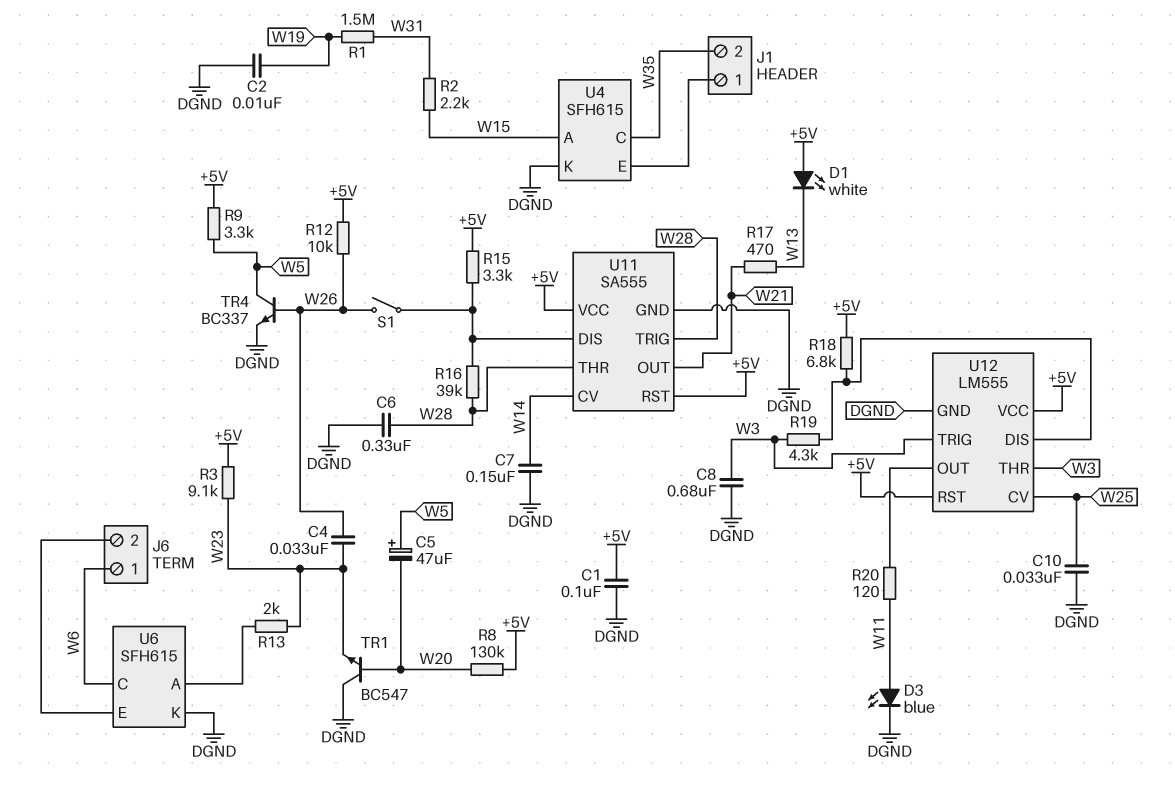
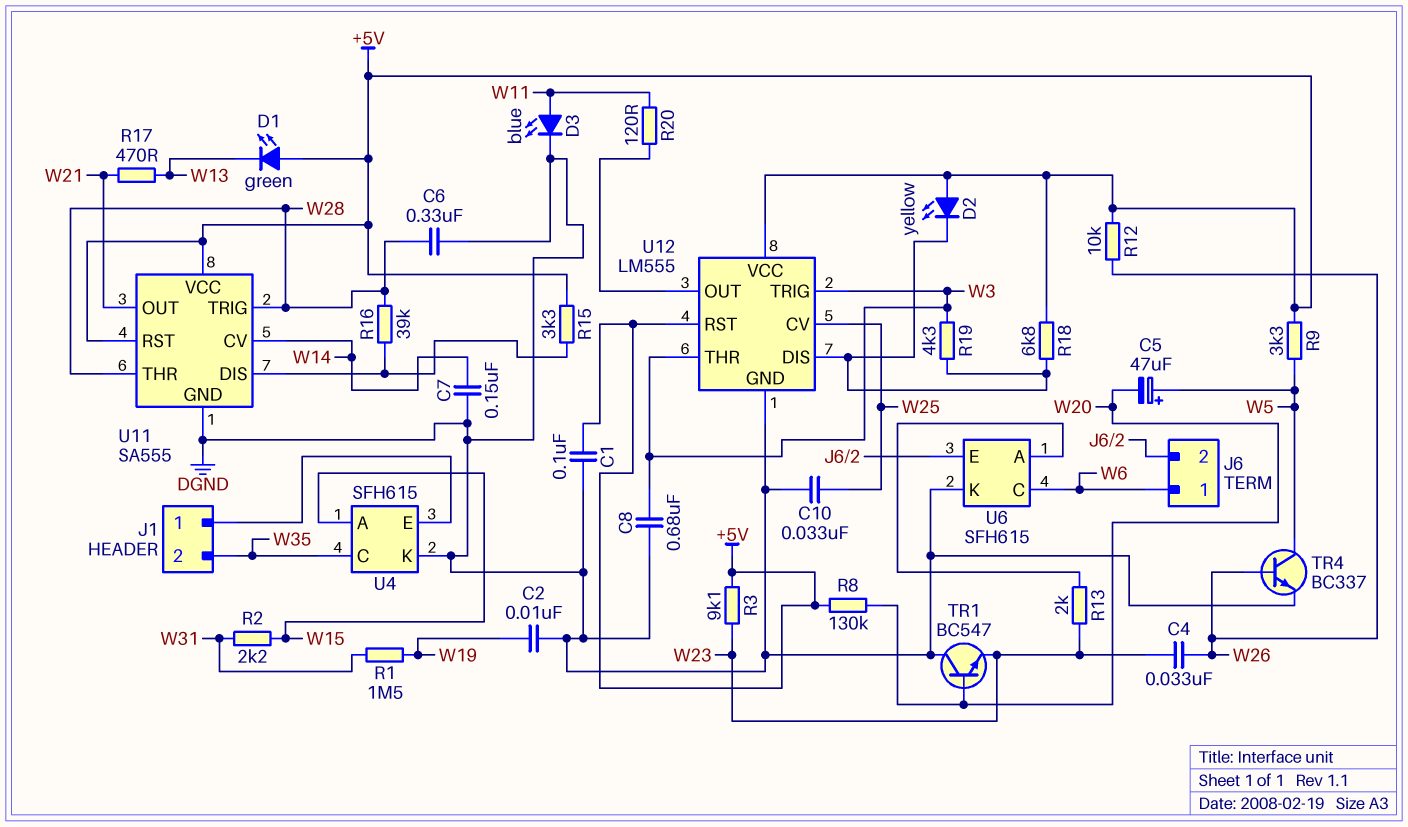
D1: LED white (A +5V, K W13) -> LED green (A +5V, K W13)
D2: none -> LED yellow (A +5V, K U12/DIS)
S1: switch (U11/DIS, W26) -> none

